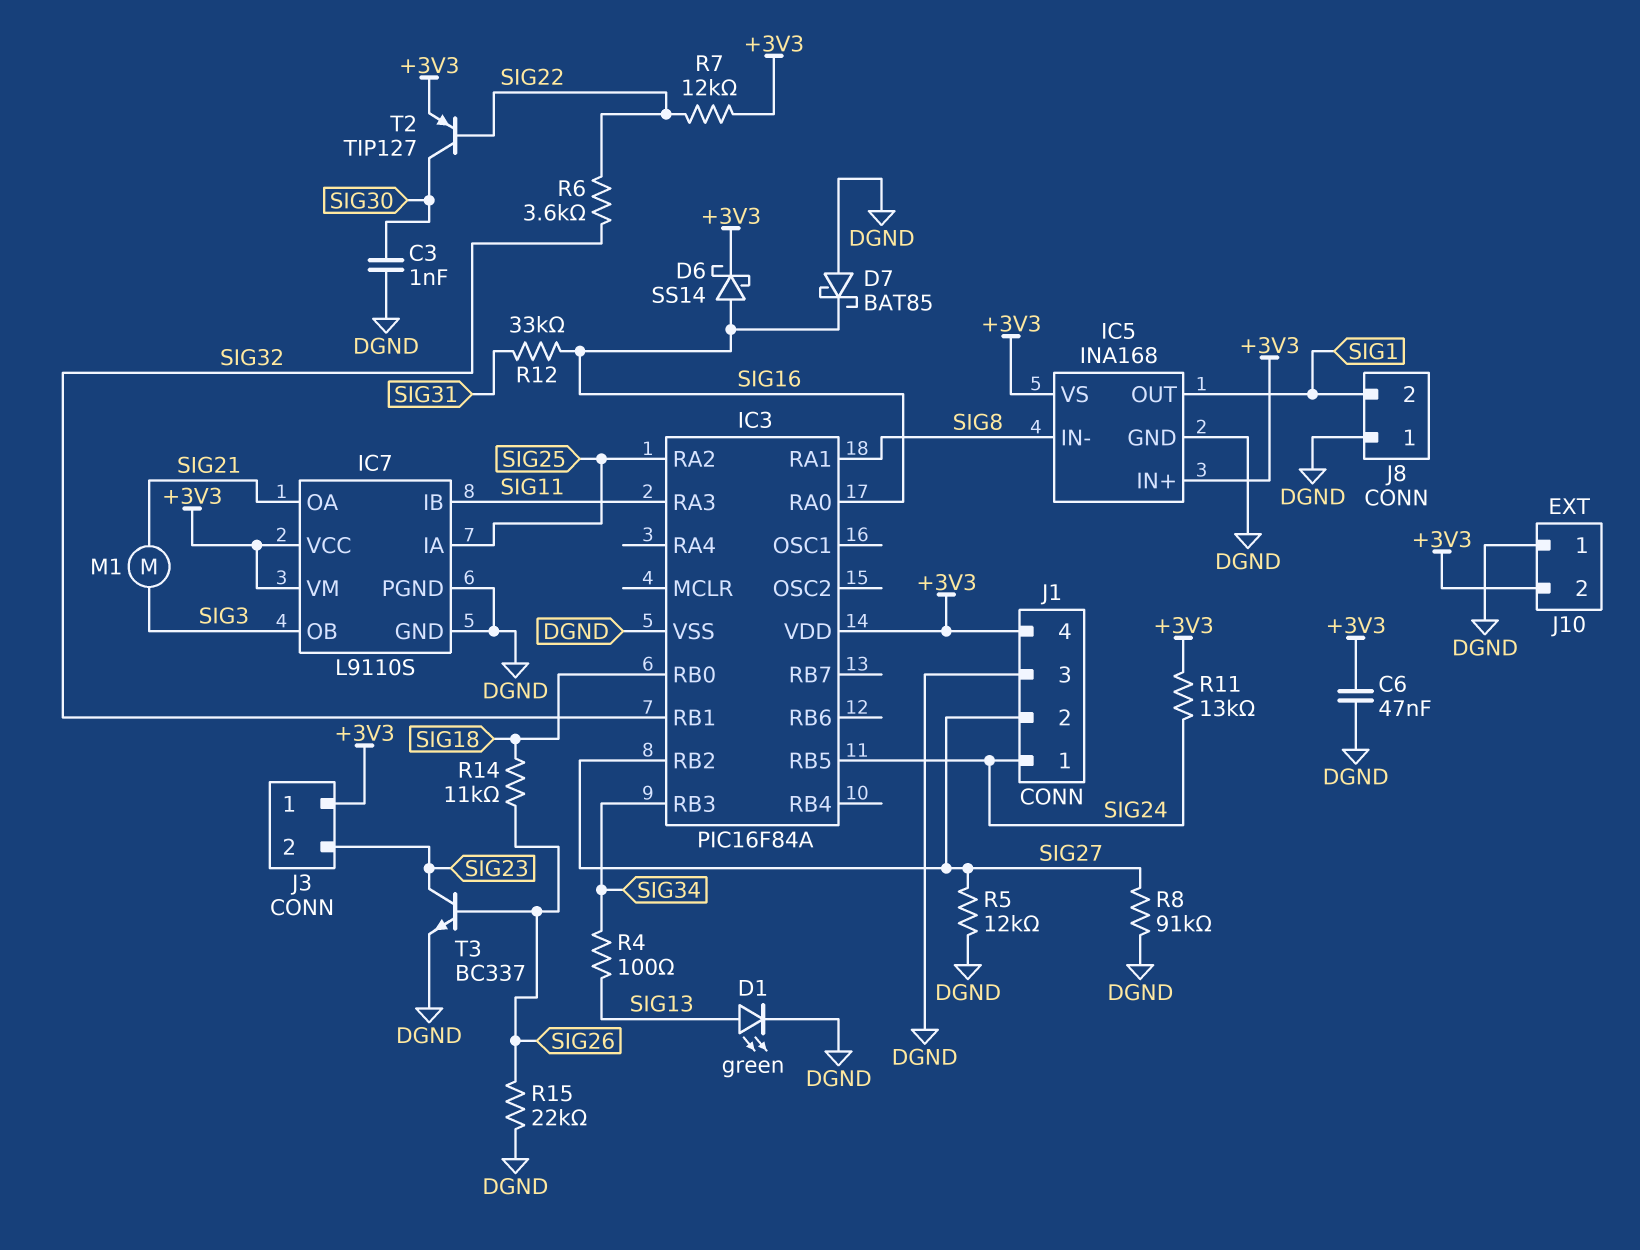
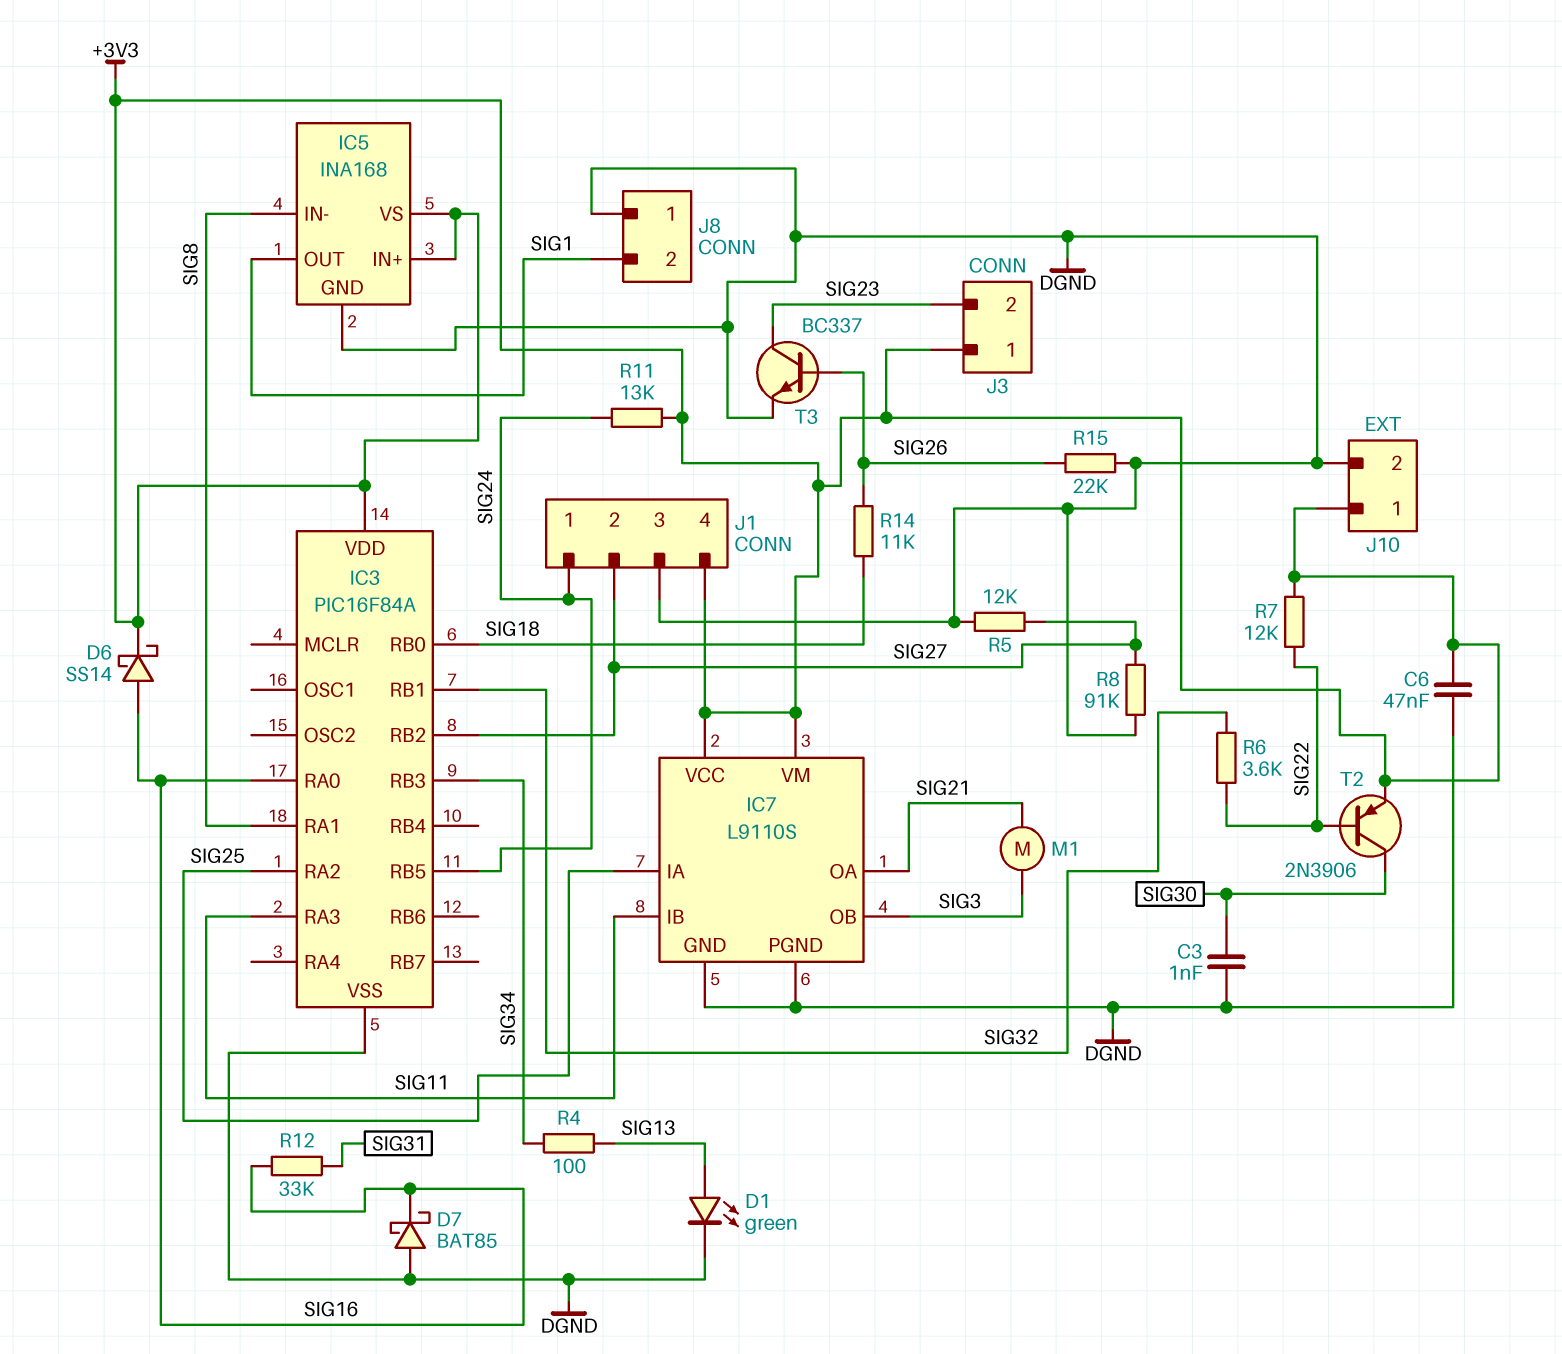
J10 pin 1: DGND -> +3V3
J10 pin 2: +3V3 -> DGND
T2: PNP TIP127 (B SIG22, C SIG30, E +3V3) -> PNP 2N3906 (B SIG22, C SIG30, E +3V3)

